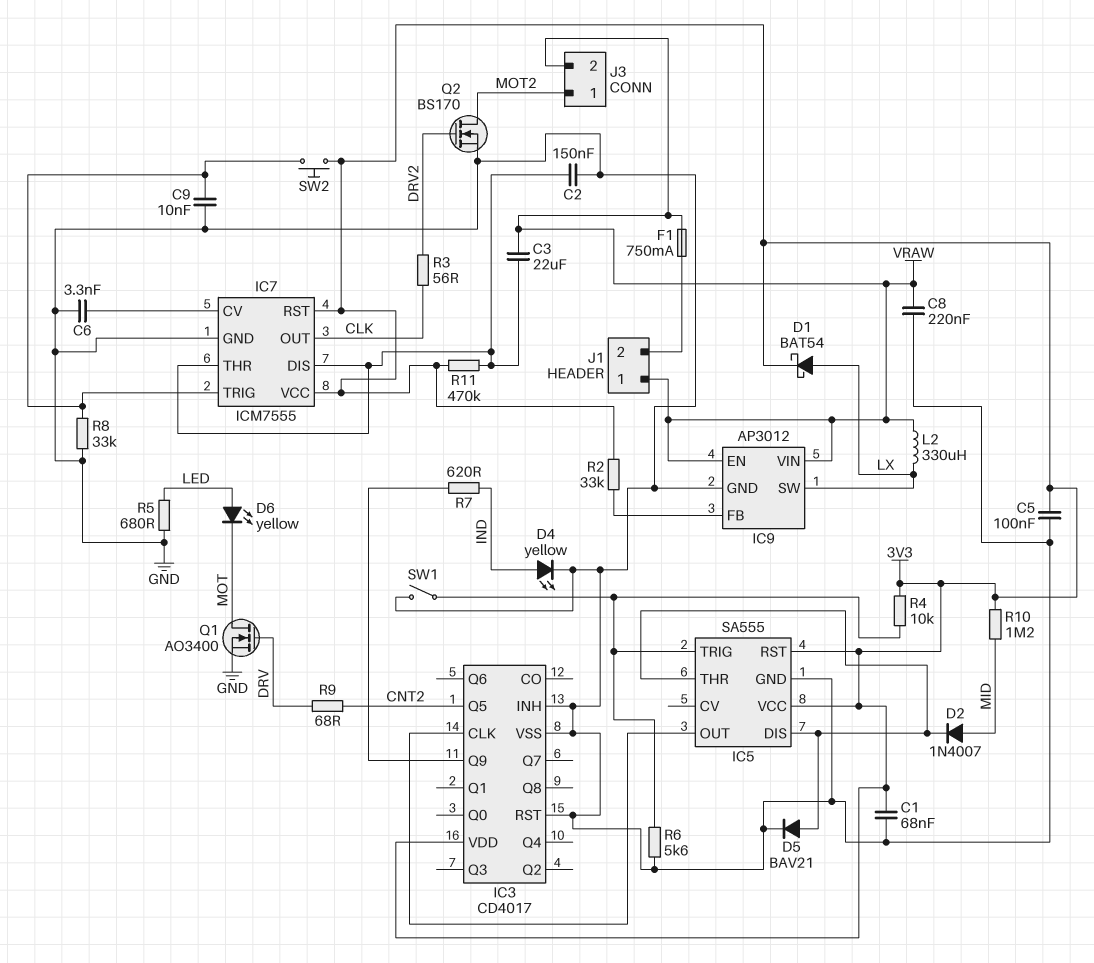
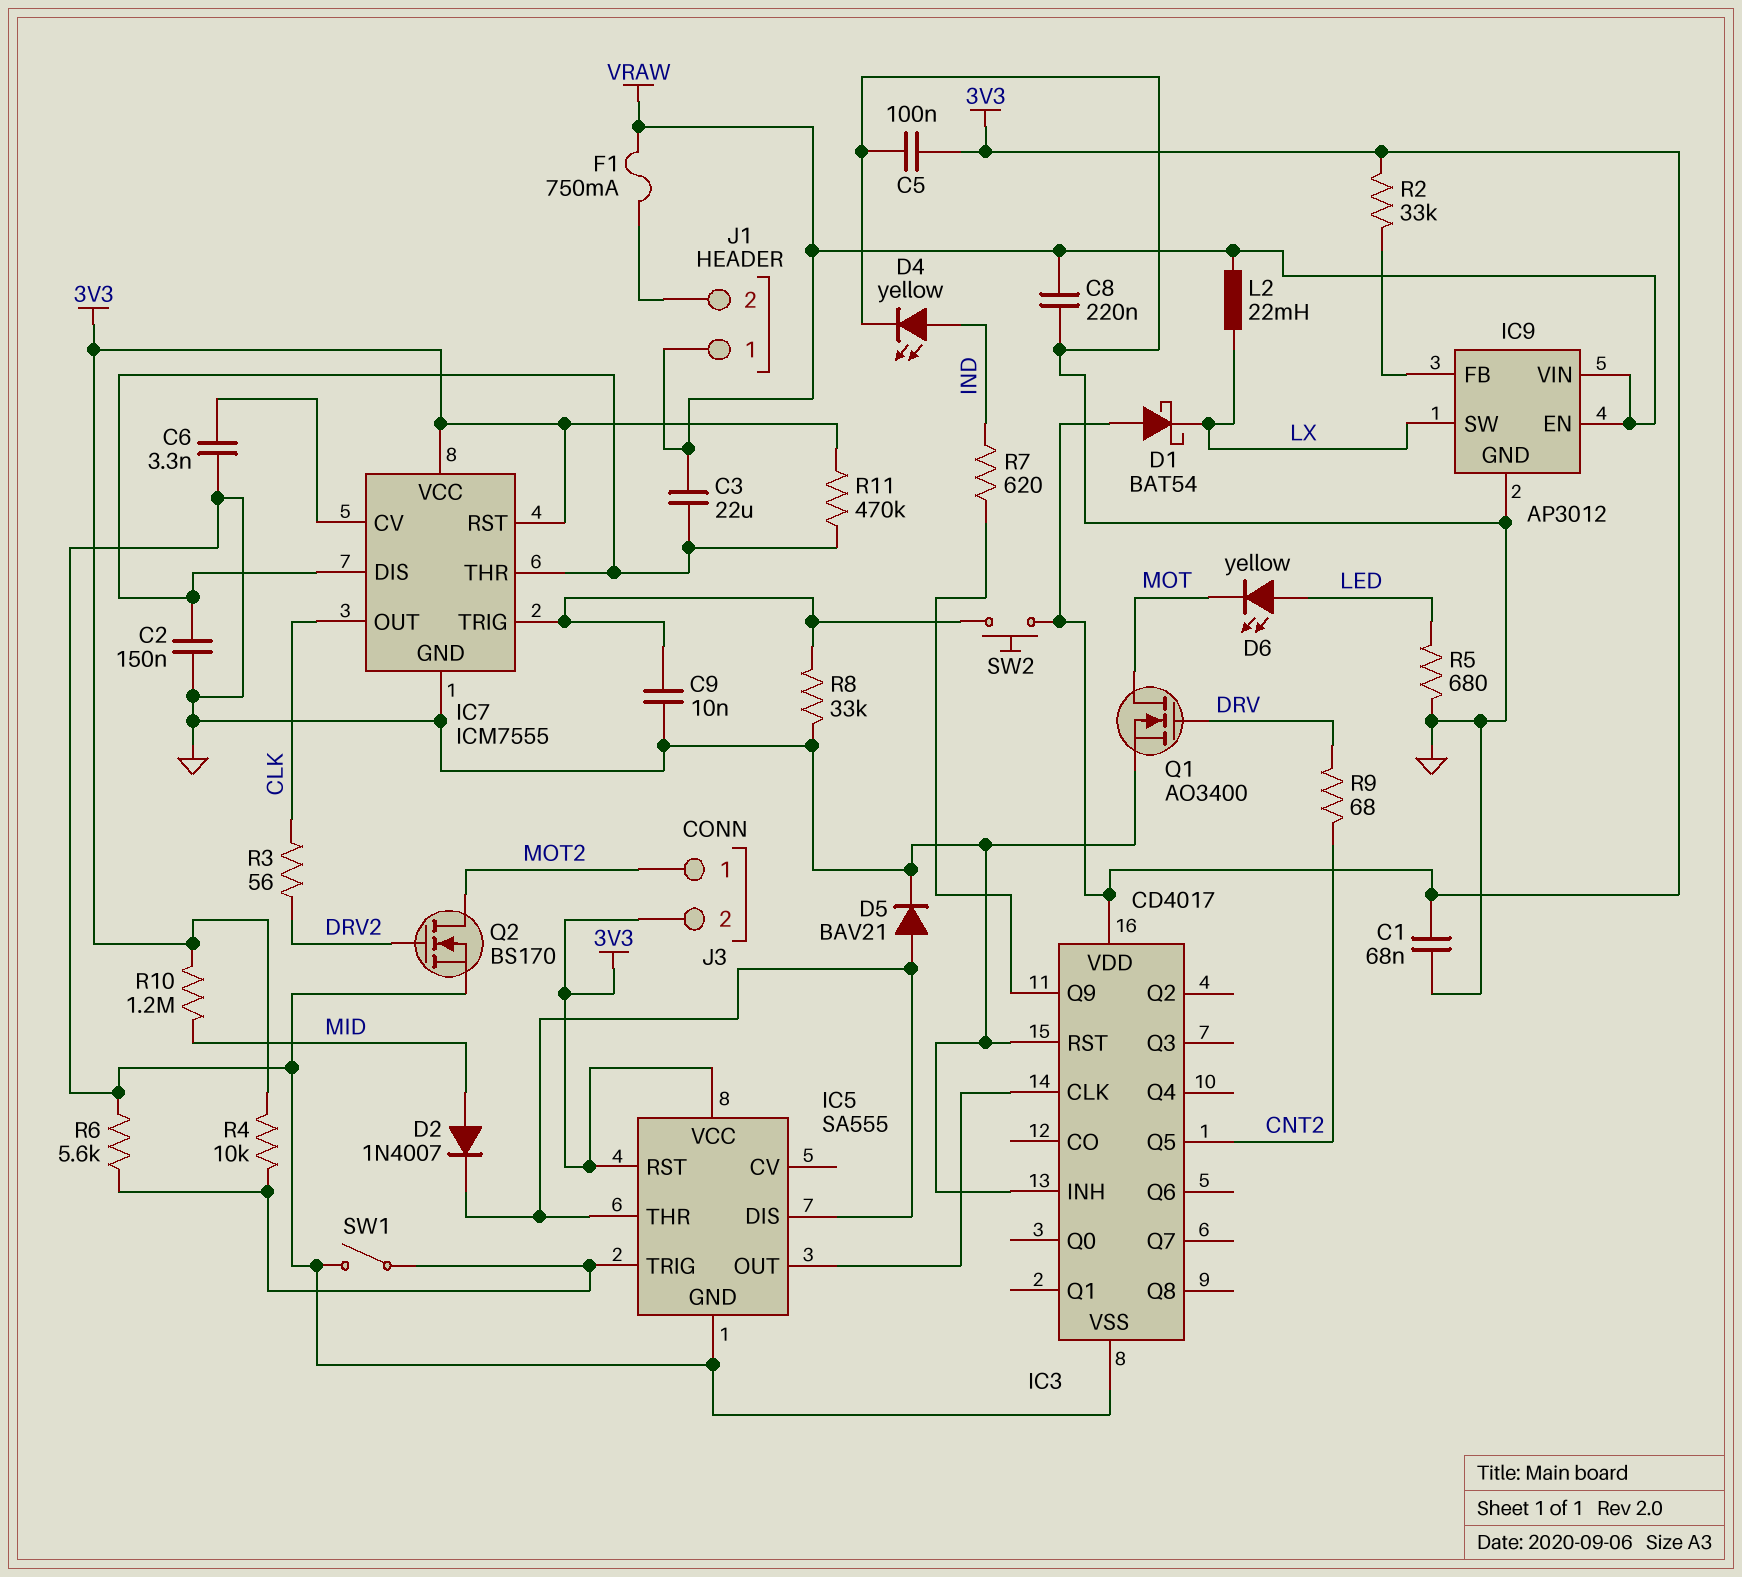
D1: schottky BAT54 (A LX, K 3V3) -> schottky BAT54 (A 3V3, K LX)
J3 pin 2: VRAW -> 3V3
L2: 330uH (LX, VRAW) -> 22mH (LX, VRAW)

